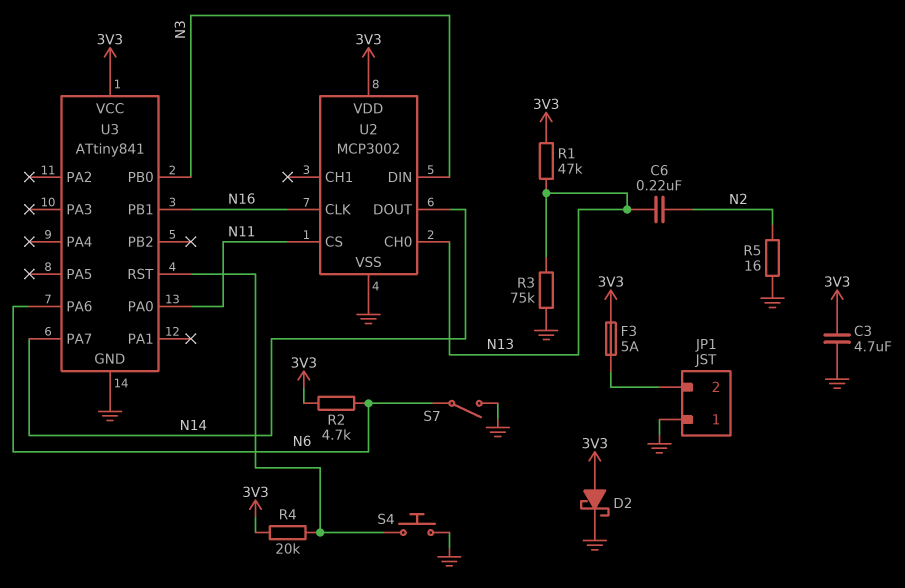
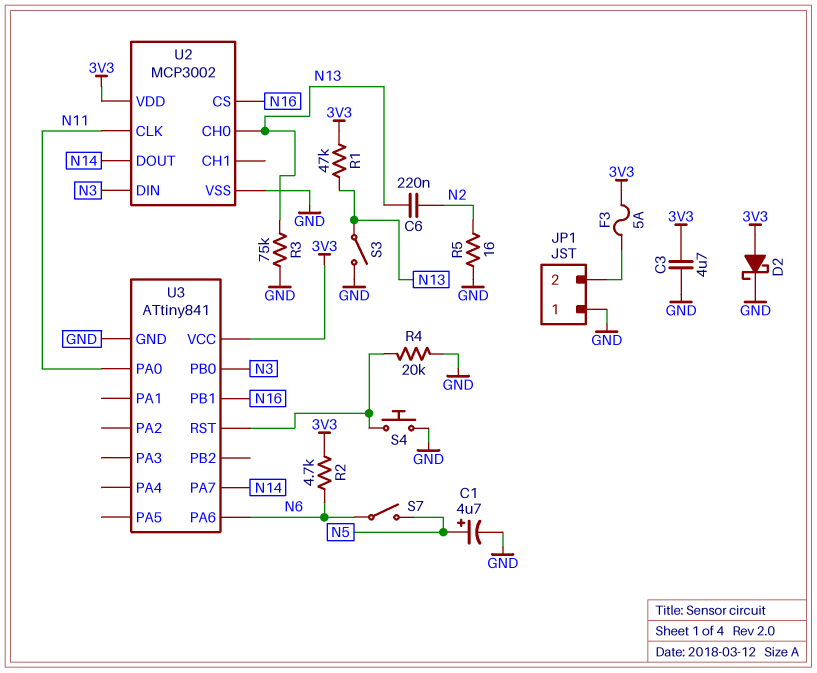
C1: none -> 4.7uF (plus N5, minus GND)
R4: 20k (3V3, U3/RST) -> 20k (GND, U3/RST)
S3: none -> switch (GND, N13)
S7: switch (GND, N6) -> switch (N5, N6)
U2 pin CLK: N16 -> N11
U2 pin CS: N11 -> N16

